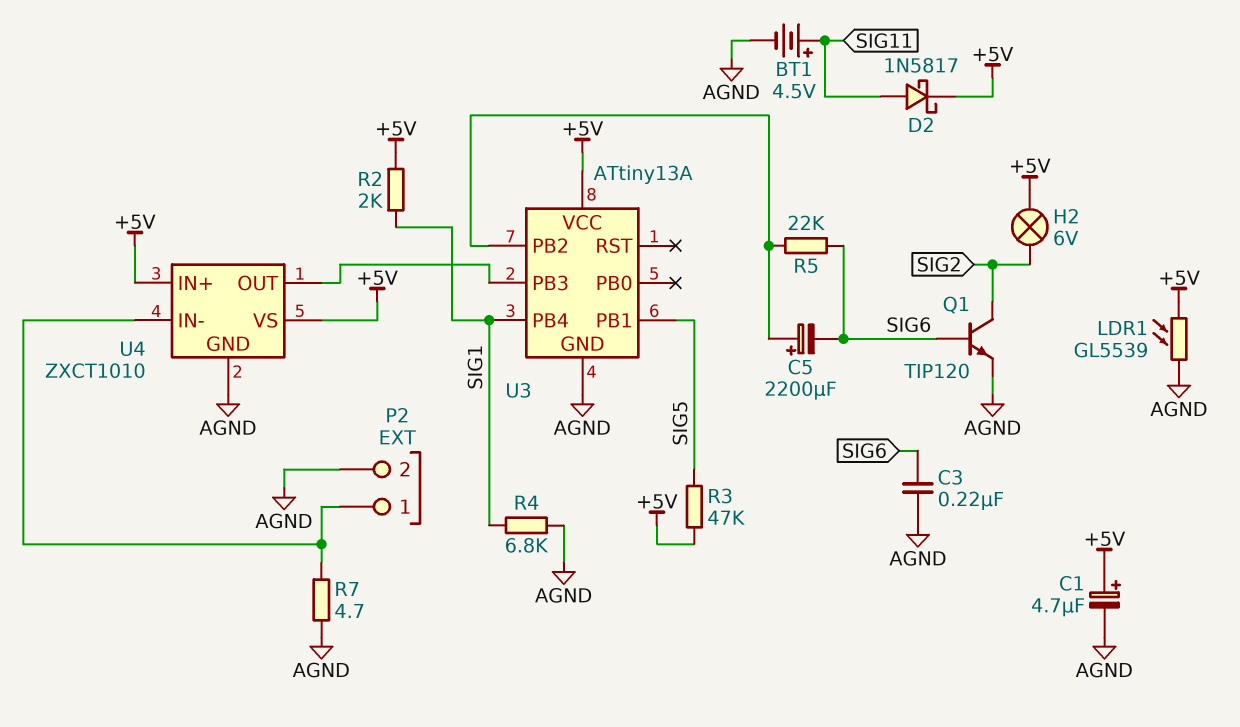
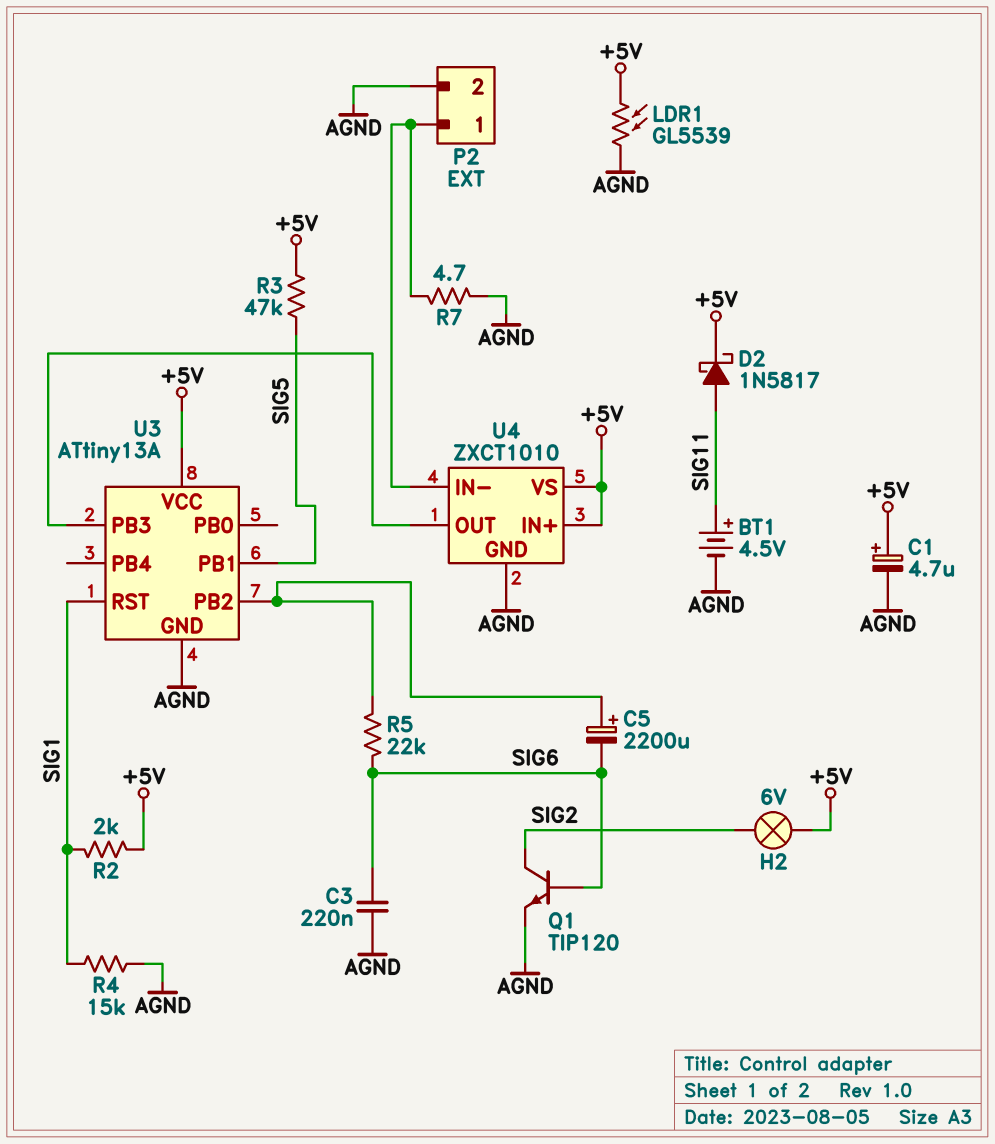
R4: 6.8k (AGND, SIG1) -> 15k (AGND, SIG1)
U3 pin PB4: SIG1 -> none
U3 pin RST: none -> SIG1

